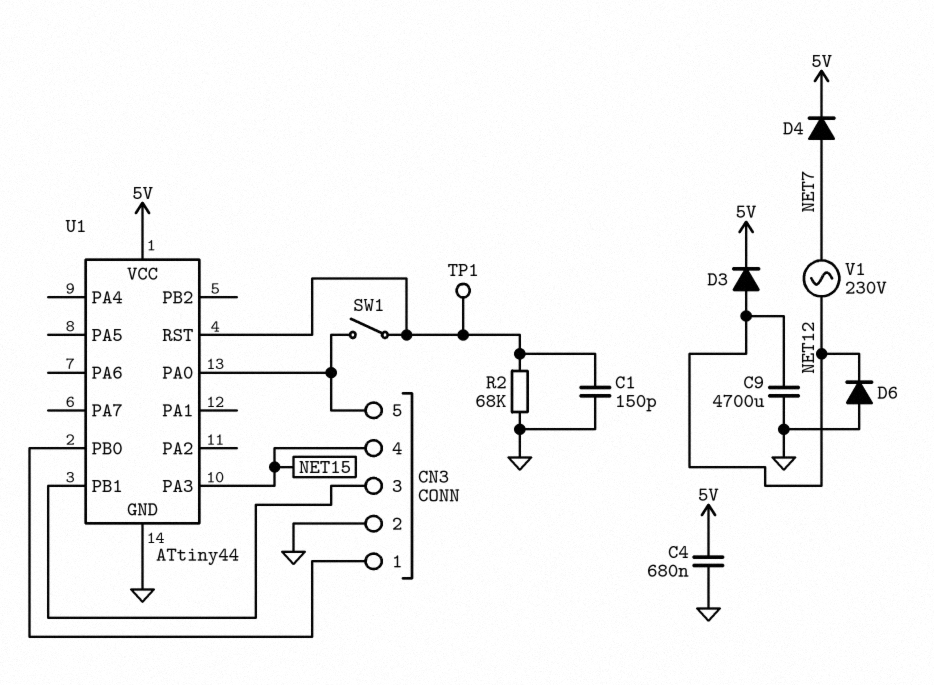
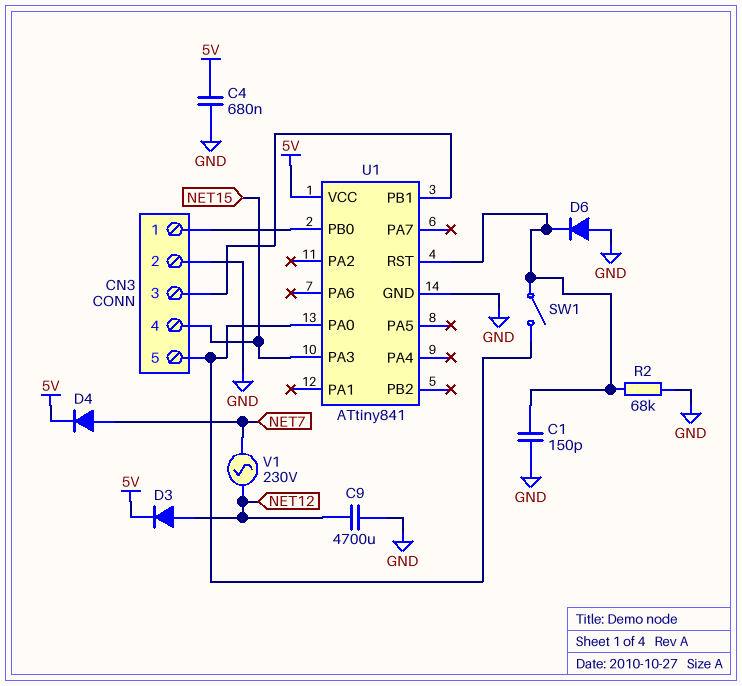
D6: diode (A GND, K NET12) -> diode (A GND, K U1/RST)
TP1: test point (U1/RST) -> none
U1: ATtiny44 -> ATtiny841

